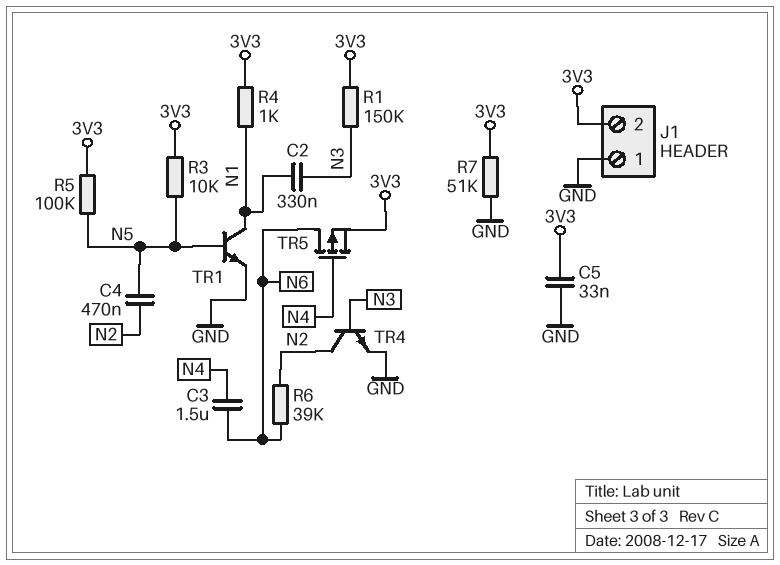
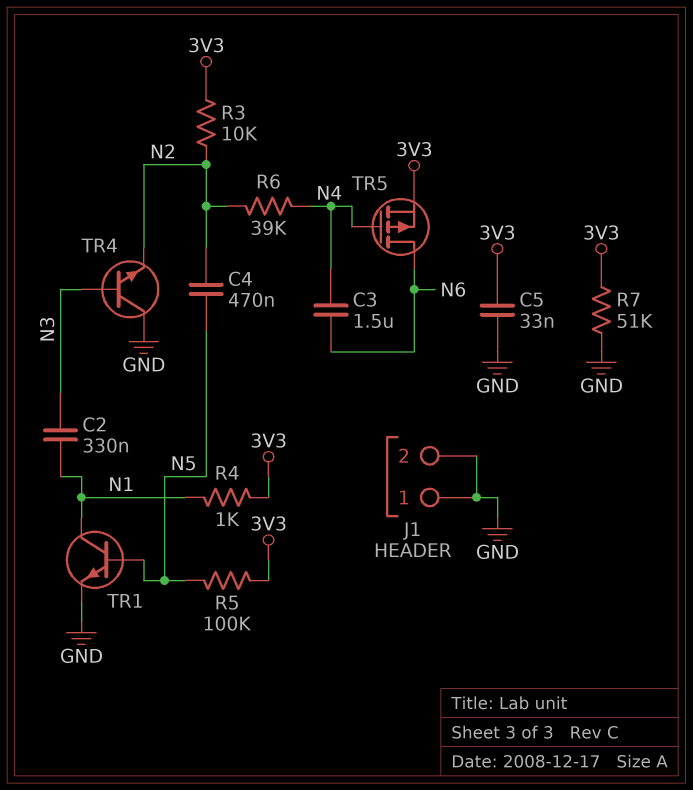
J1 pin 2: 3V3 -> GND
R1: 150k (3V3, N3) -> none
R3: 10k (3V3, N5) -> 10k (3V3, N2)
R6: 39k (N2, N6) -> 39k (N2, N4)
TR4: NPN (B N3, C N2, E GND) -> NPN (B N3, C GND, E N2)

